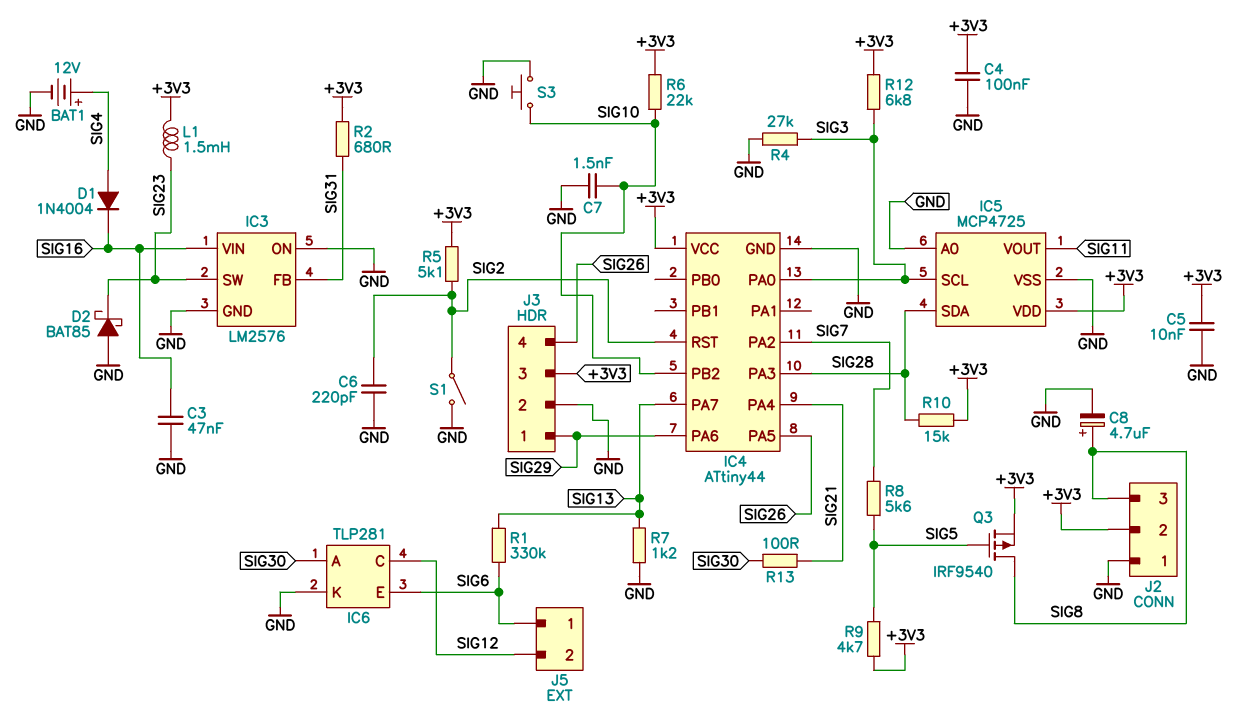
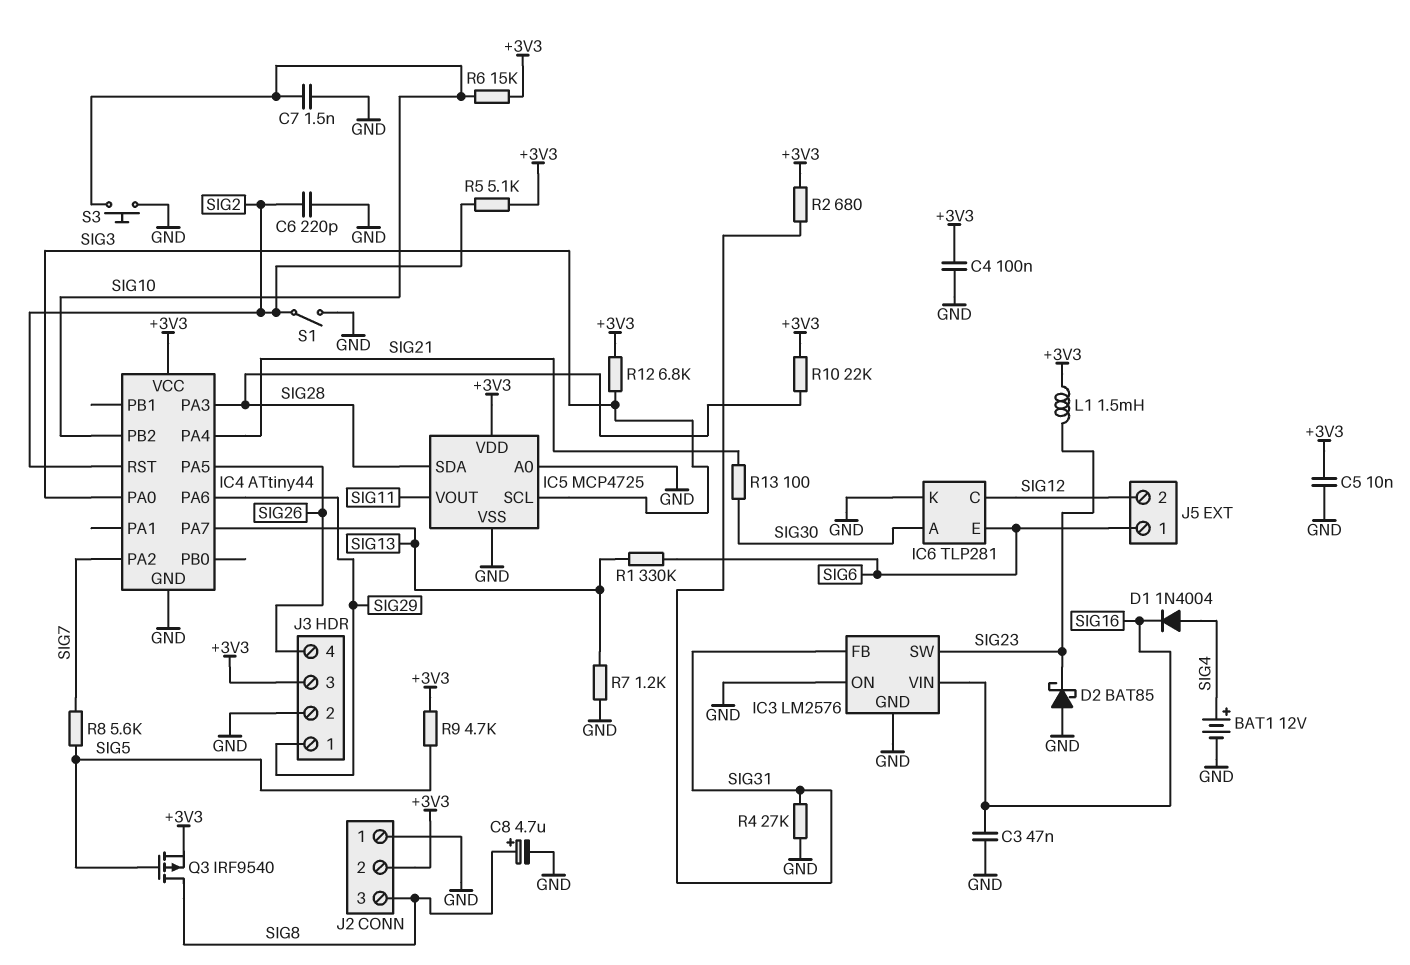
R4: 27k (GND, SIG3) -> 27k (GND, SIG31)
R6: 22k (+3V3, SIG10) -> 15k (+3V3, SIG10)
R10: 15k (+3V3, SIG28) -> 22k (+3V3, SIG28)

